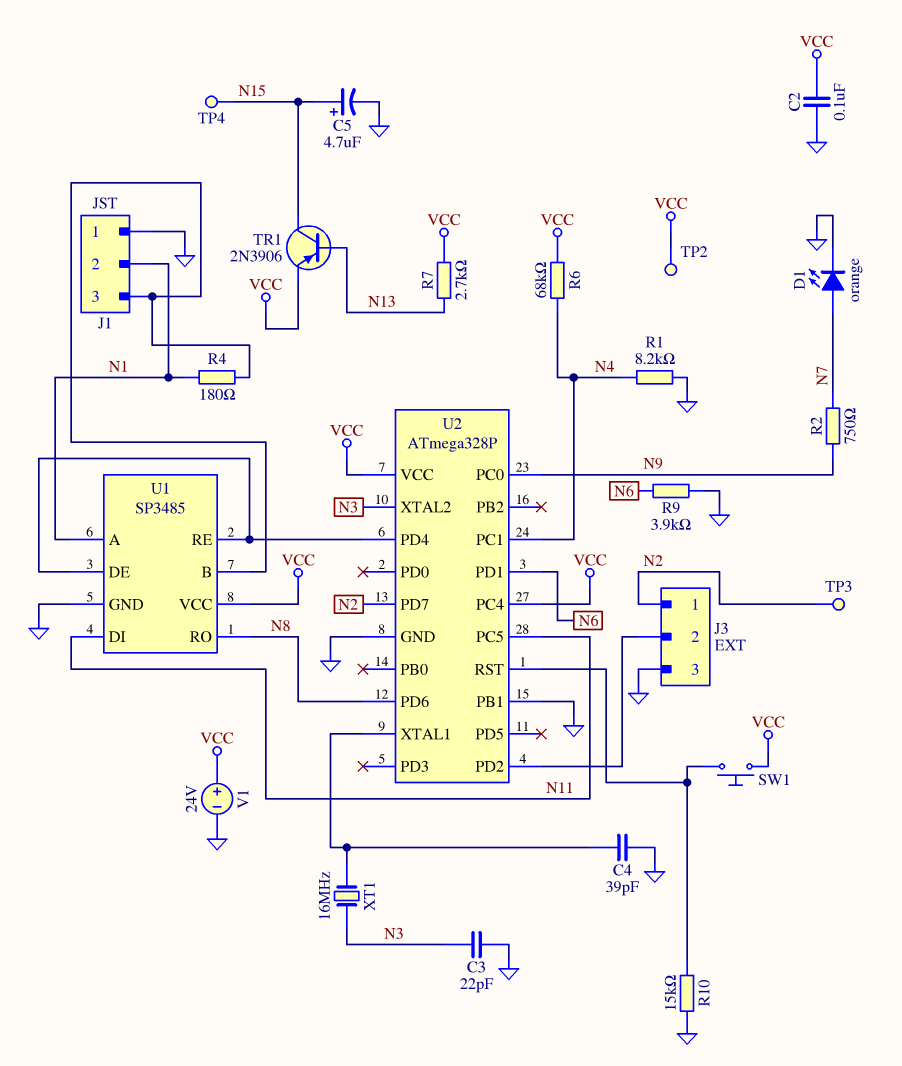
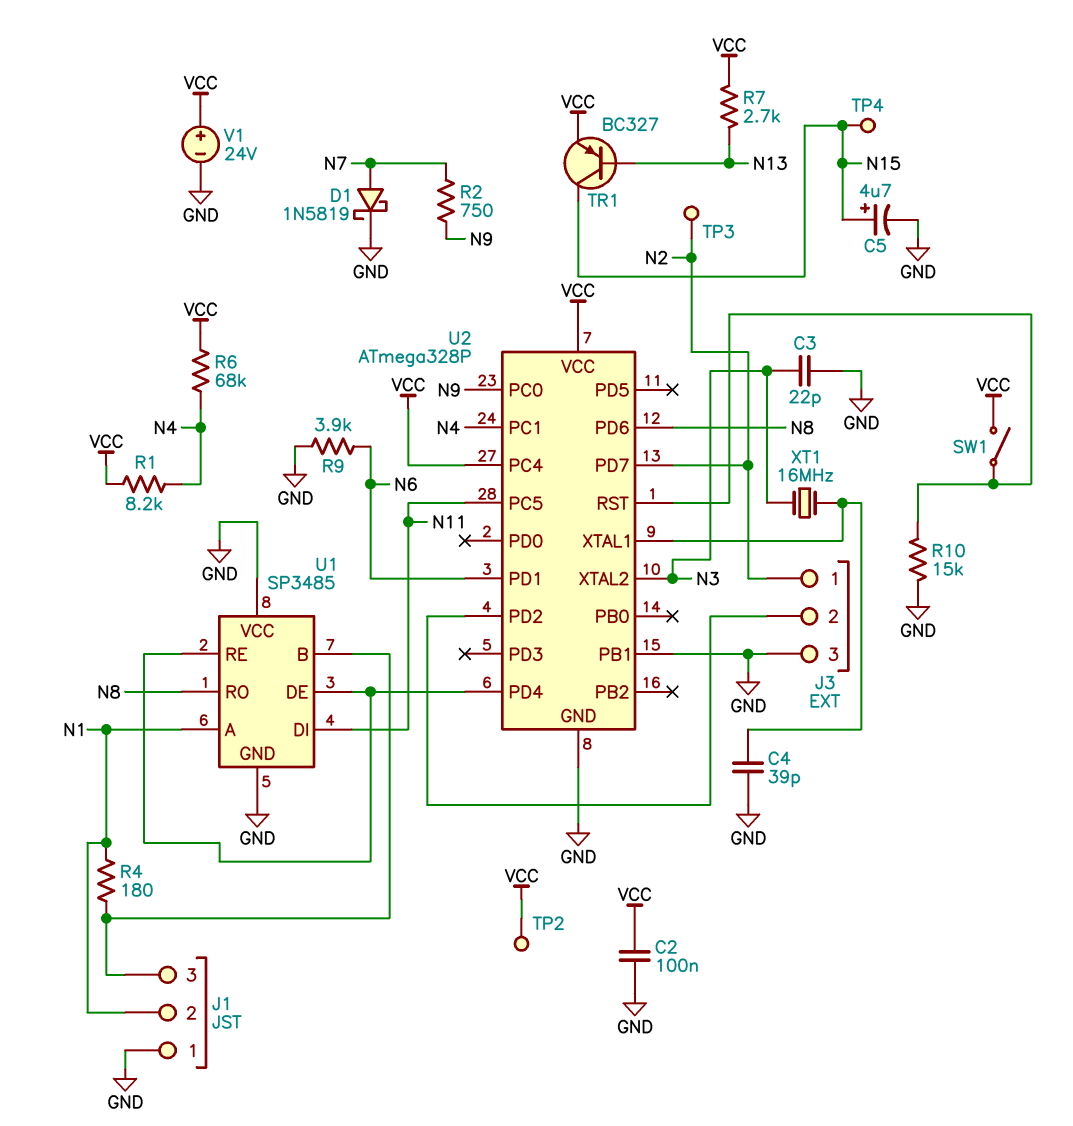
D1: LED orange (A N7, K GND) -> schottky 1N5819 (A N7, K GND)
R1: 8.2k (GND, N4) -> 8.2k (N4, VCC)
SW1: button (U2/RST, VCC) -> switch (U2/RST, VCC)
TR1: PNP 2N3906 (B N13, C N15, E VCC) -> PNP BC327 (B N13, C N15, E VCC)
U1 pin VCC: VCC -> GND

